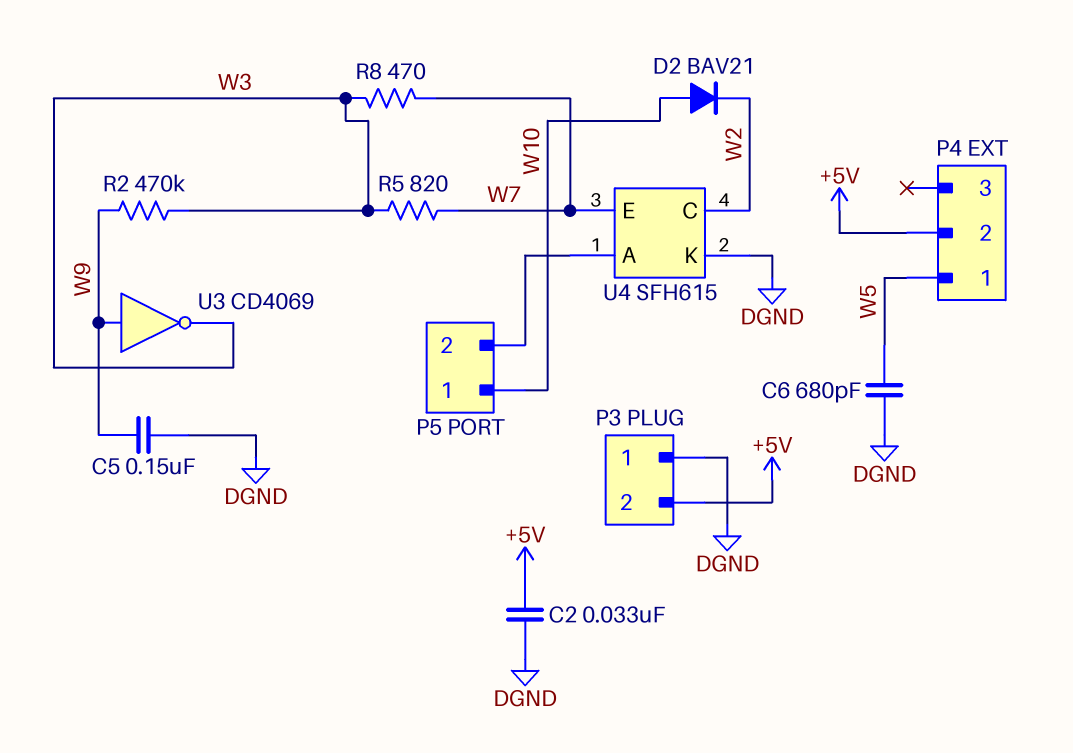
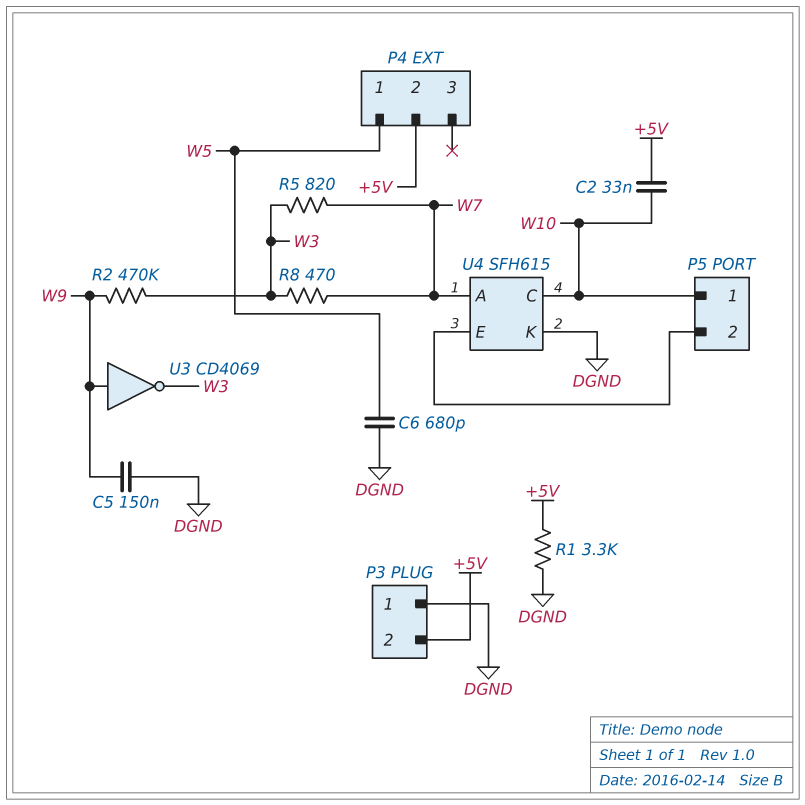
C2: 33nF (+5V, DGND) -> 33nF (+5V, W10)
D2: diode BAV21 (A W10, K W2) -> none
R1: none -> 3.3k (+5V, DGND)
U4 pin A: P5/2 -> W7
U4 pin C: W2 -> W10
U4 pin E: W7 -> P5/2

